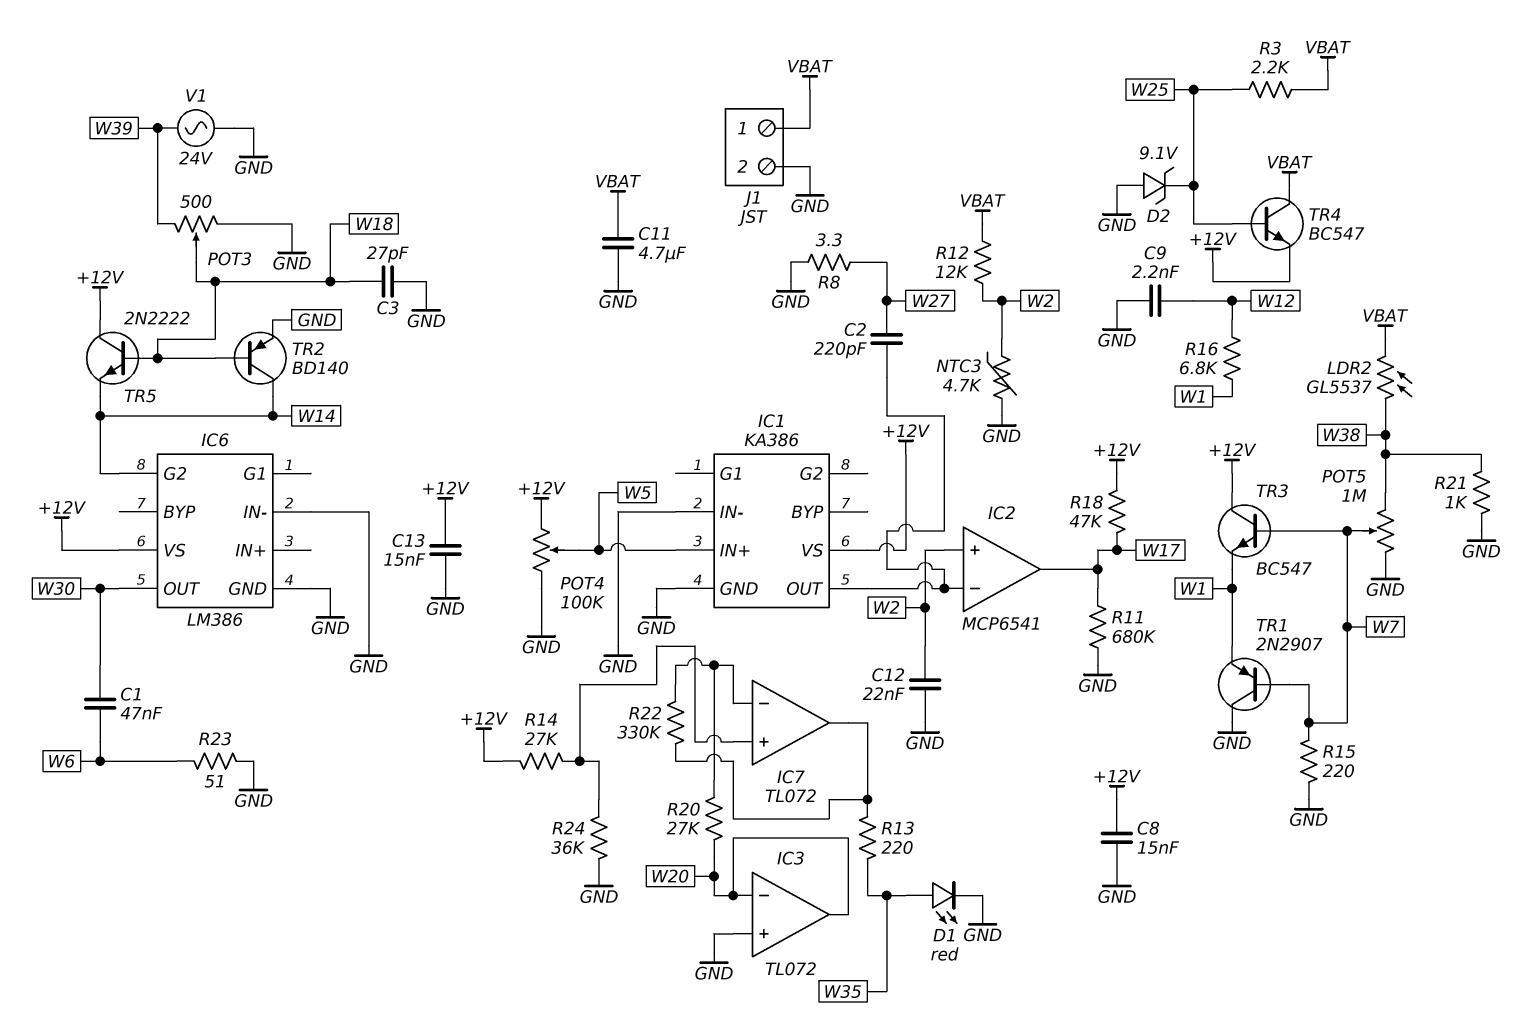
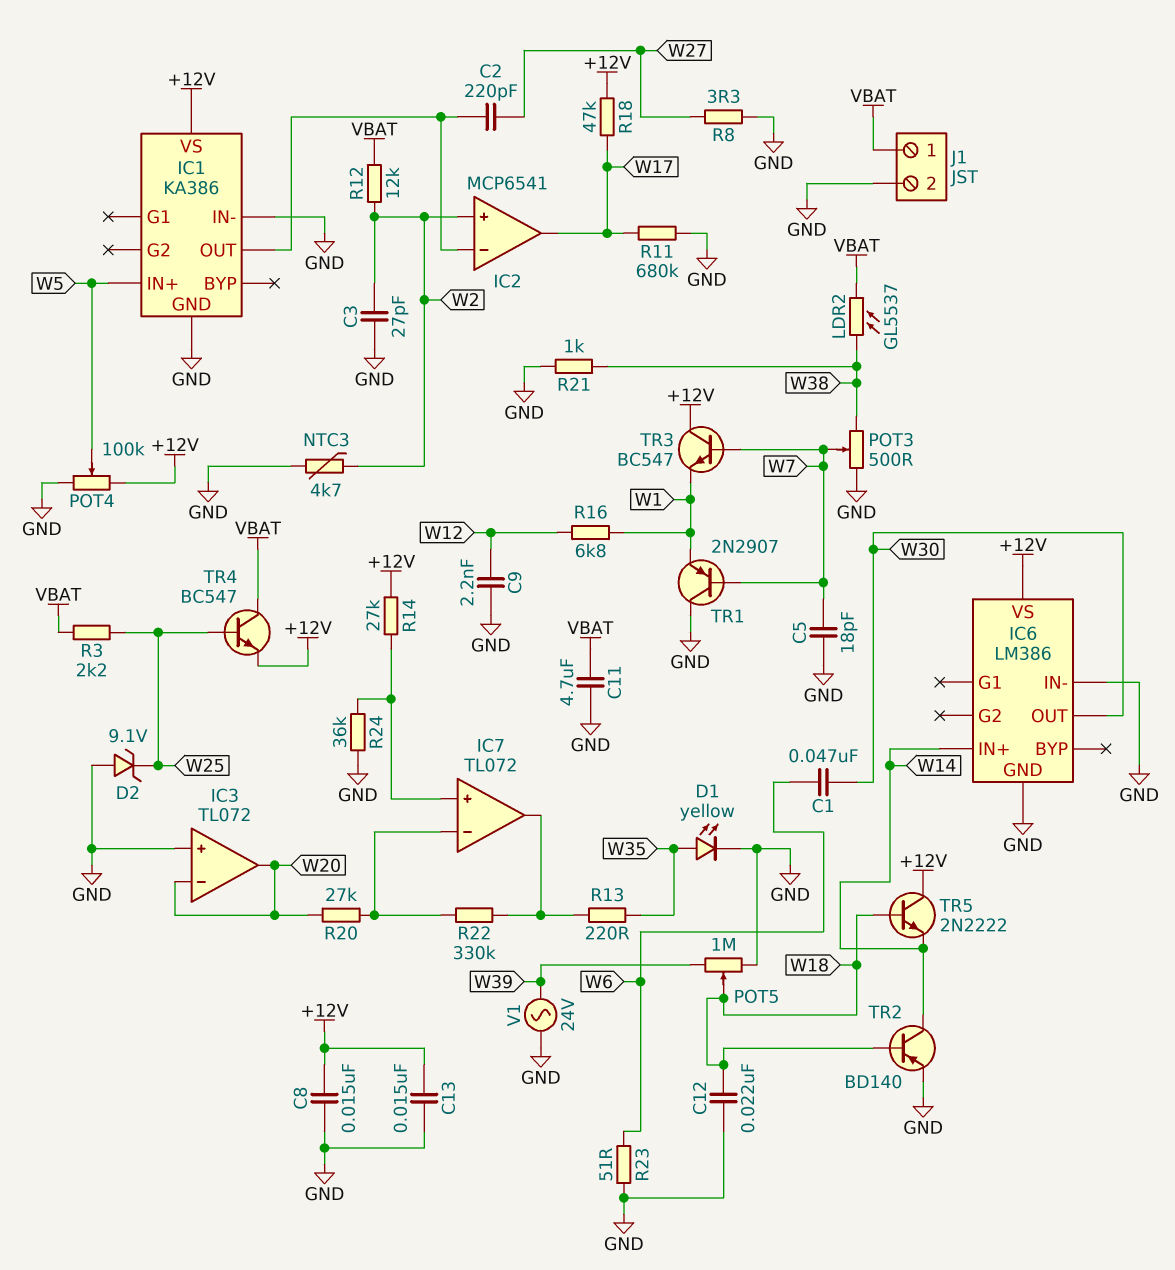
C3: 27pF (GND, W18) -> 27pF (GND, W2)
C5: none -> 18pF (GND, W7)
C12: 22nF (GND, W2) -> 22nF (GND, W18)
D1: LED red (A W35, K GND) -> LED yellow (A W35, K GND)
IC6 pin G2: W14 -> none
IC6 pin IN+: none -> W14
POT3: 500 (GND, W39, wiper W18) -> 500 (GND, W38, wiper W7)
POT5: 1M (GND, W38, wiper W7) -> 1M (GND, W39, wiper W18)
R15: 220 (GND, W7) -> none

